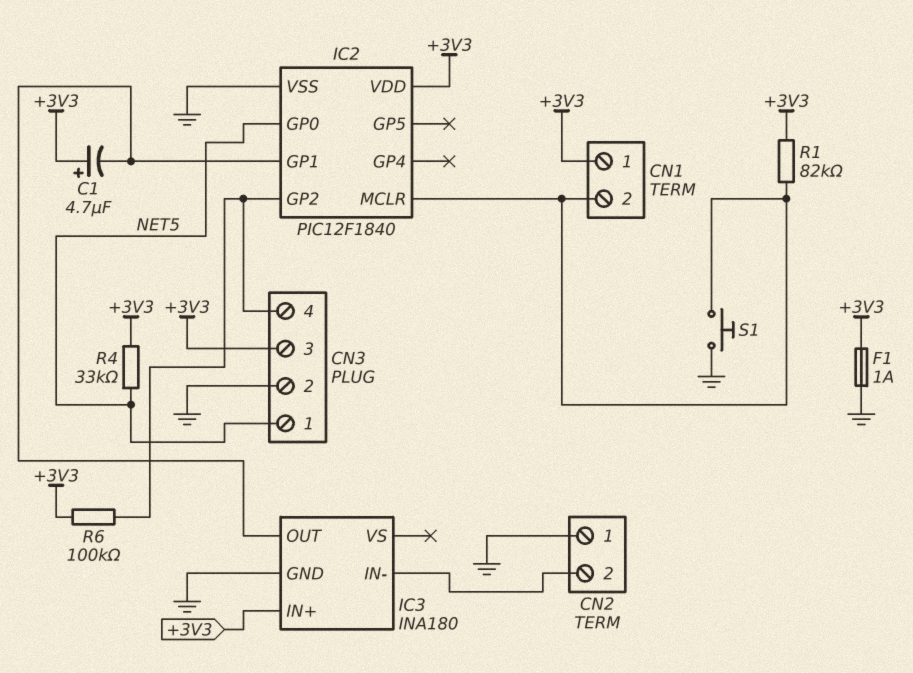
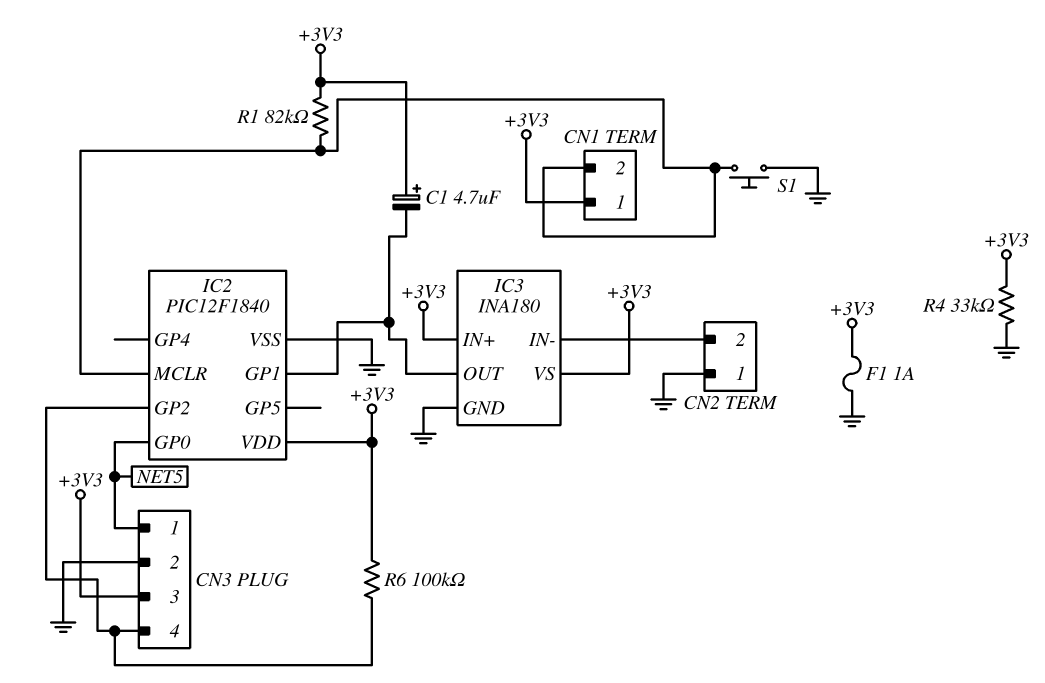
IC3 pin VS: none -> +3V3
R4: 33k (+3V3, NET5) -> 33k (+3V3, GND)

